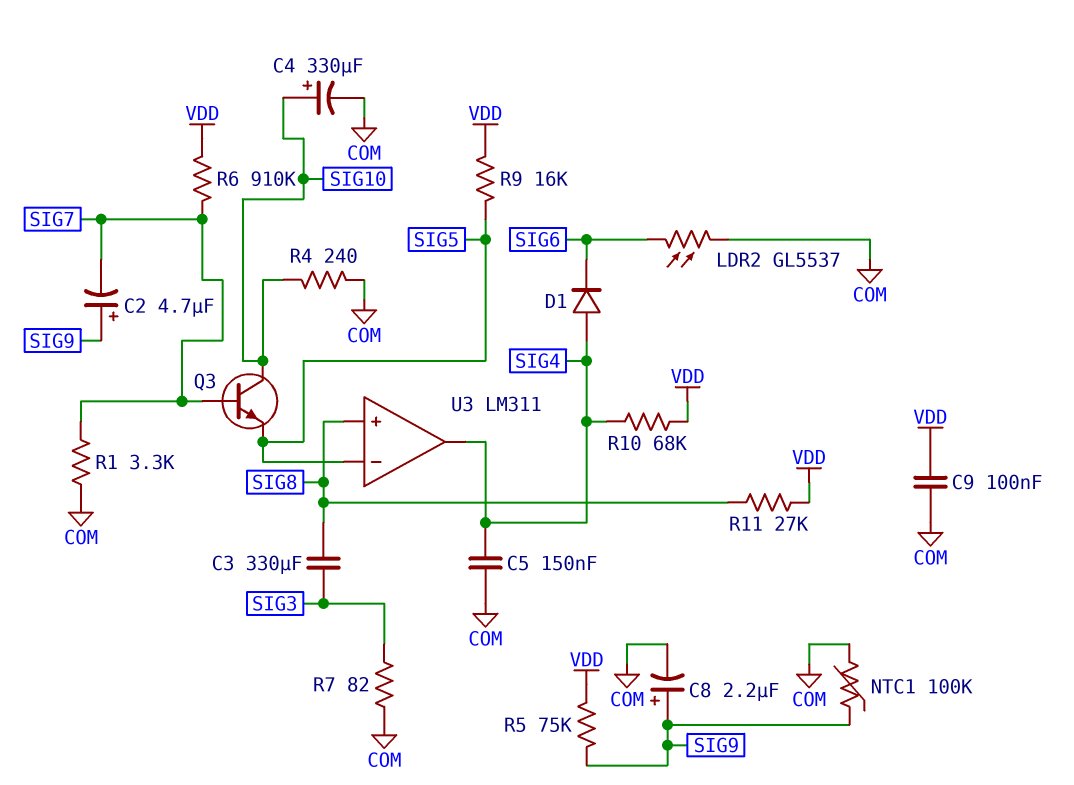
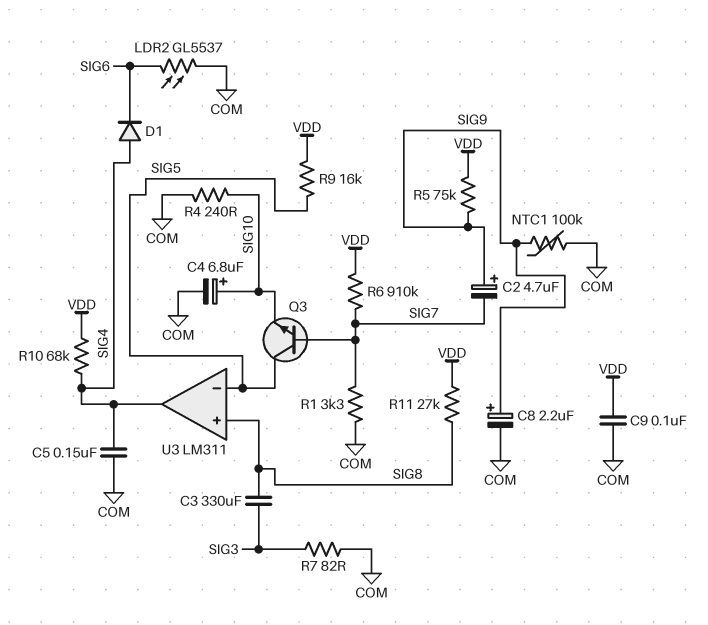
C4: 330uF (plus SIG10, minus COM) -> 6.8uF (plus SIG10, minus COM)
Q3: NPN (B SIG7, C SIG10, E SIG5) -> NPN (B SIG7, C SIG5, E SIG10)

